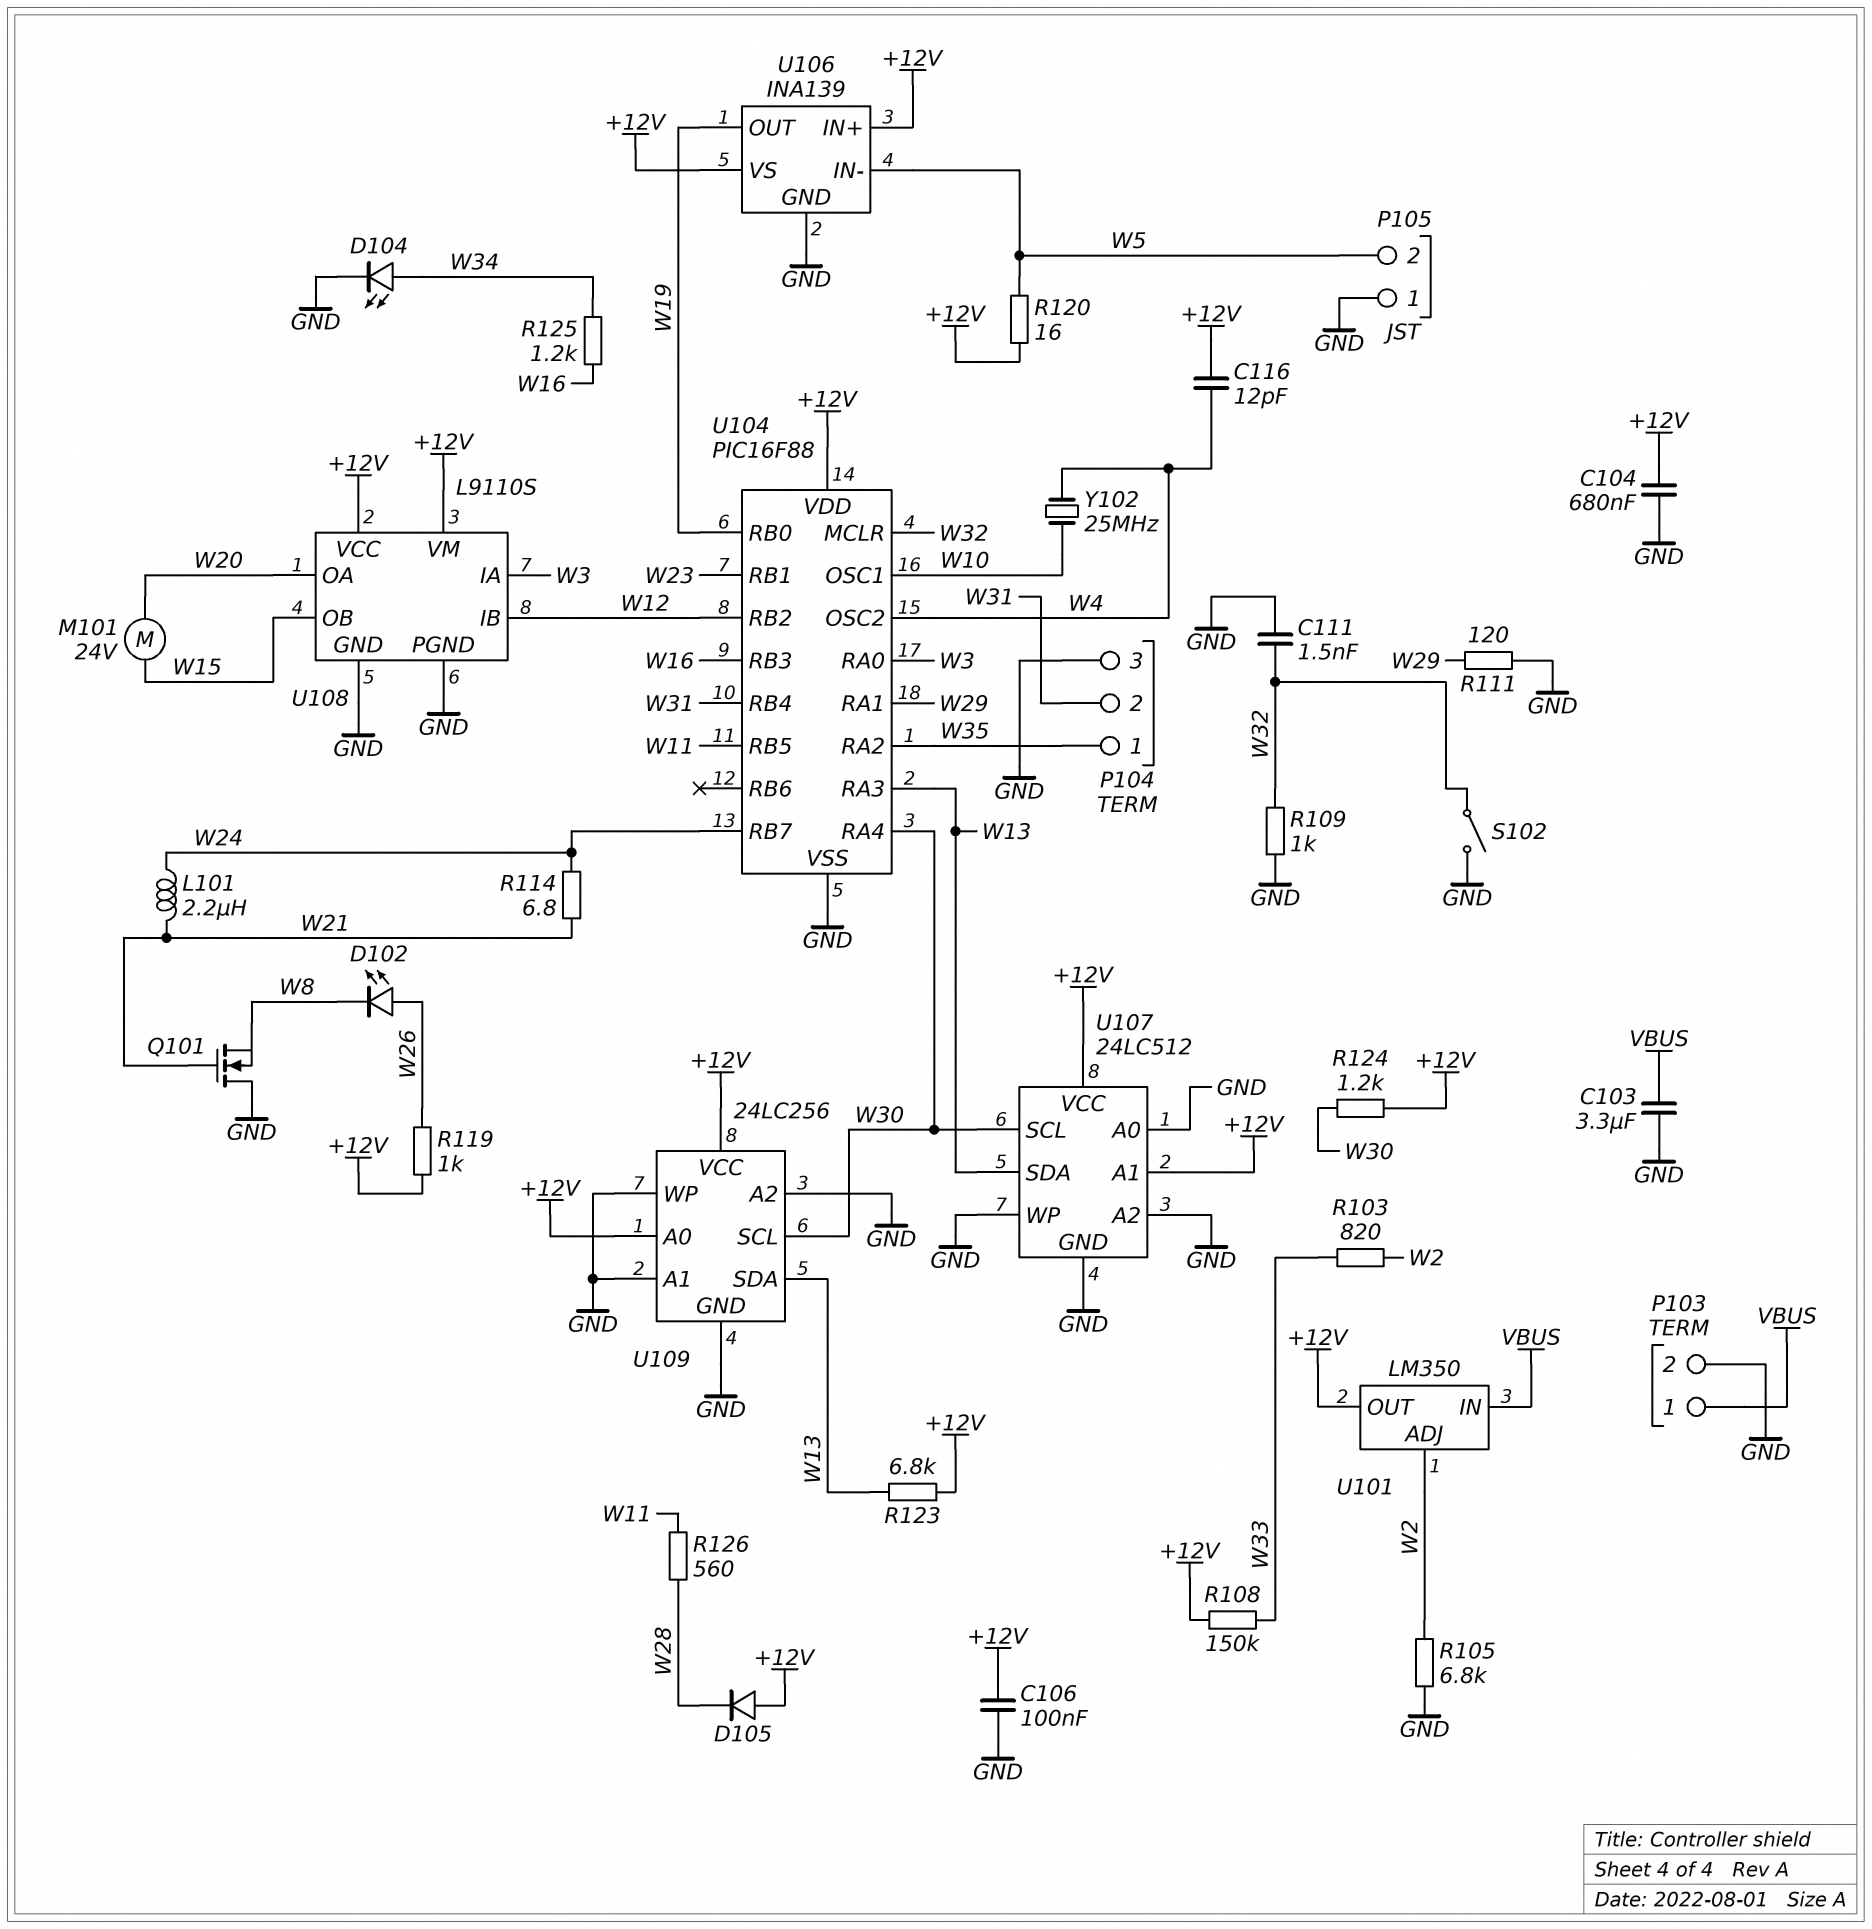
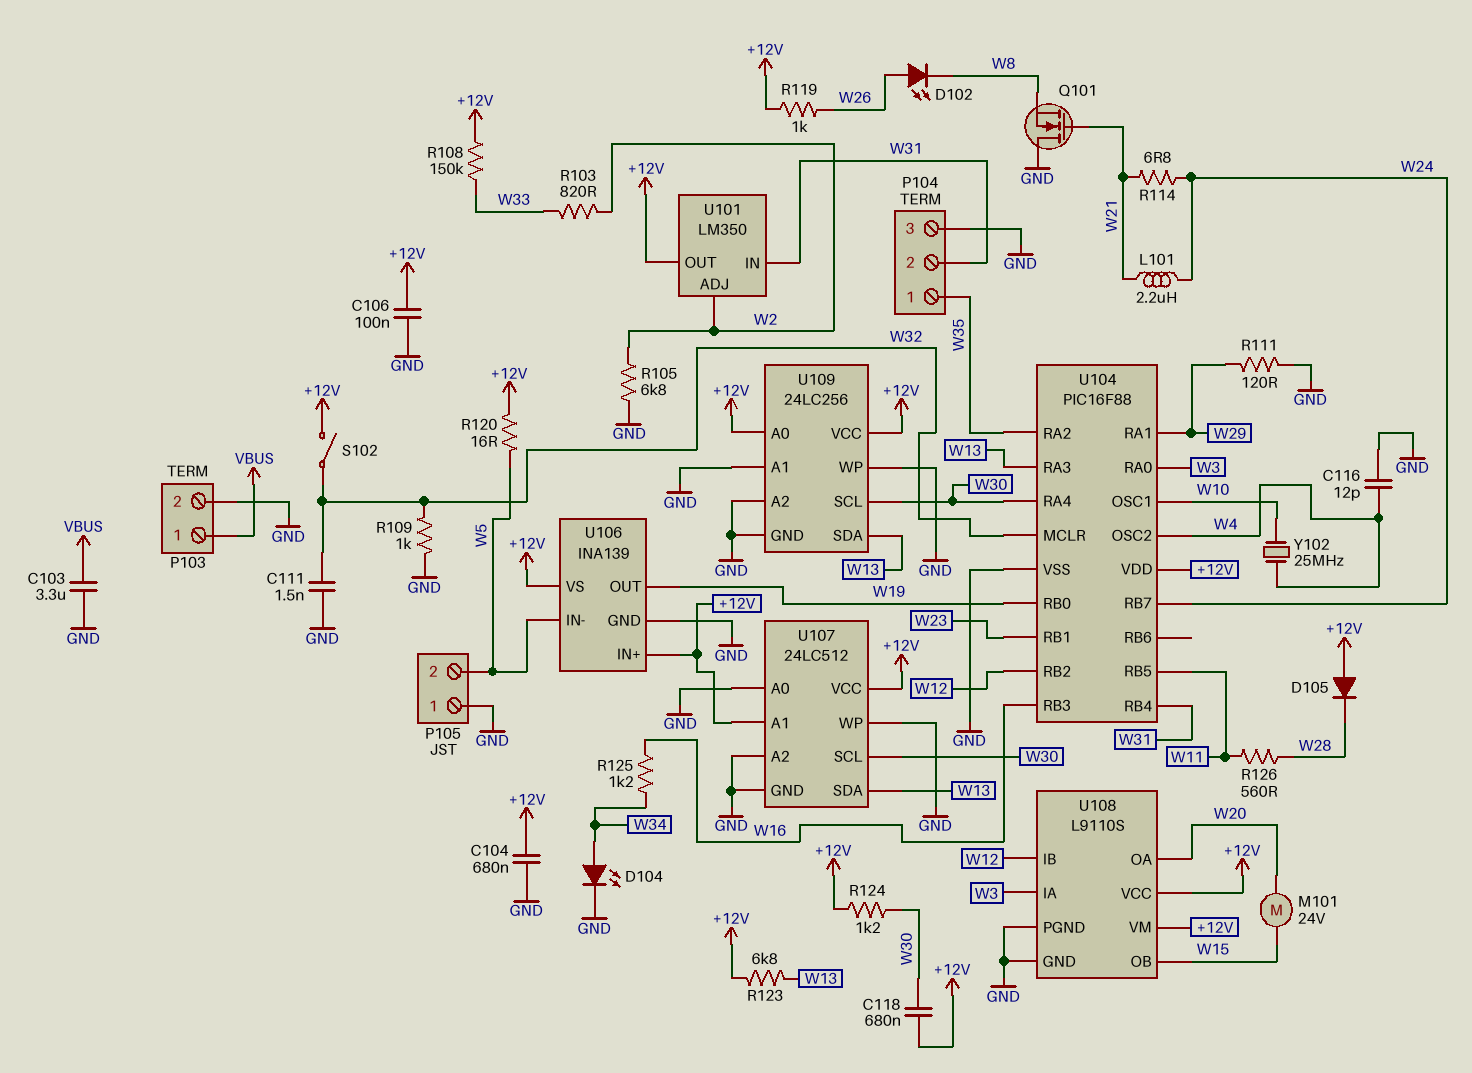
C116: 12pF (+12V, W4) -> 12pF (GND, W4)
C118: none -> 680nF (+12V, W30)
S102: switch (GND, W32) -> switch (+12V, W32)
U101 pin IN: VBUS -> W31

